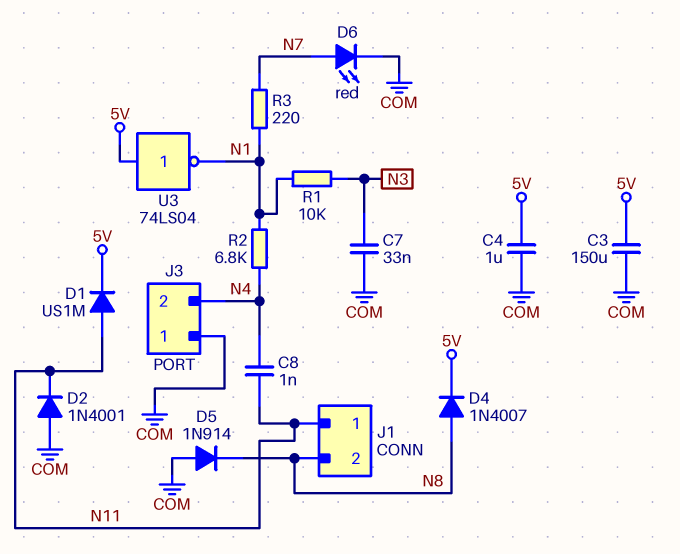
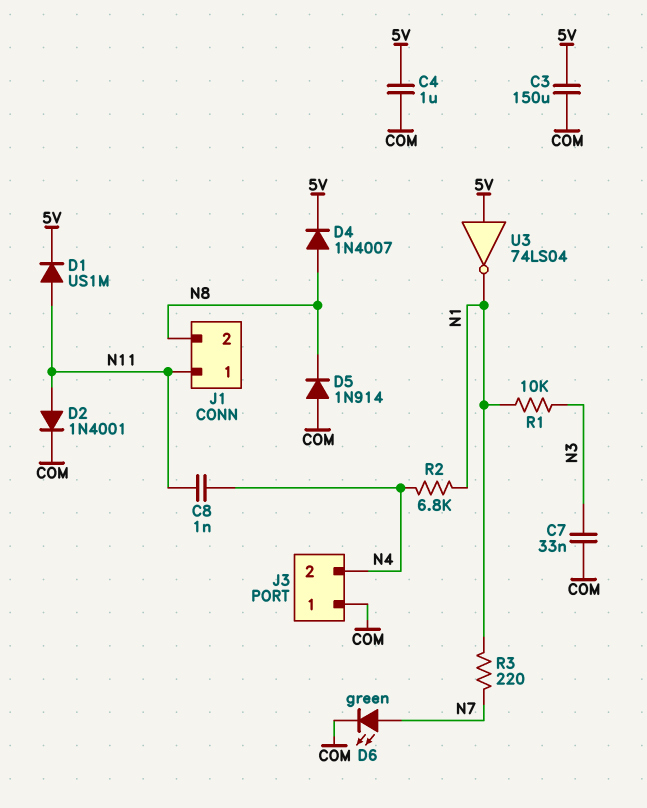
D2: diode 1N4001 (A COM, K N11) -> diode 1N4001 (A N11, K COM)
D6: LED red (A N7, K COM) -> LED green (A N7, K COM)

